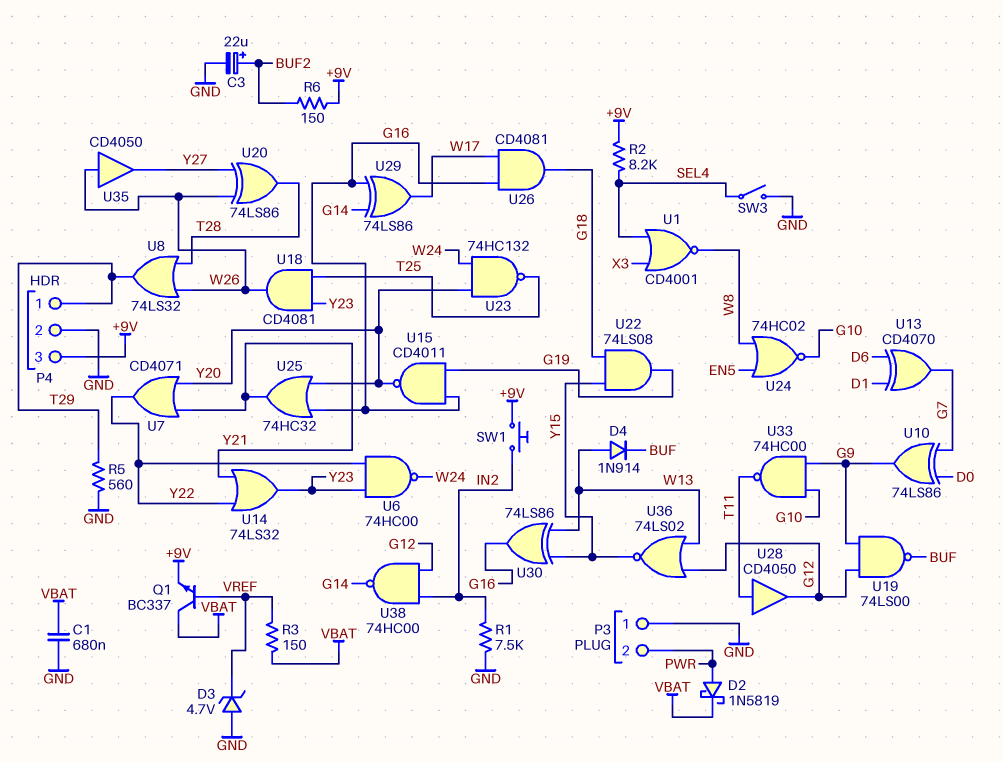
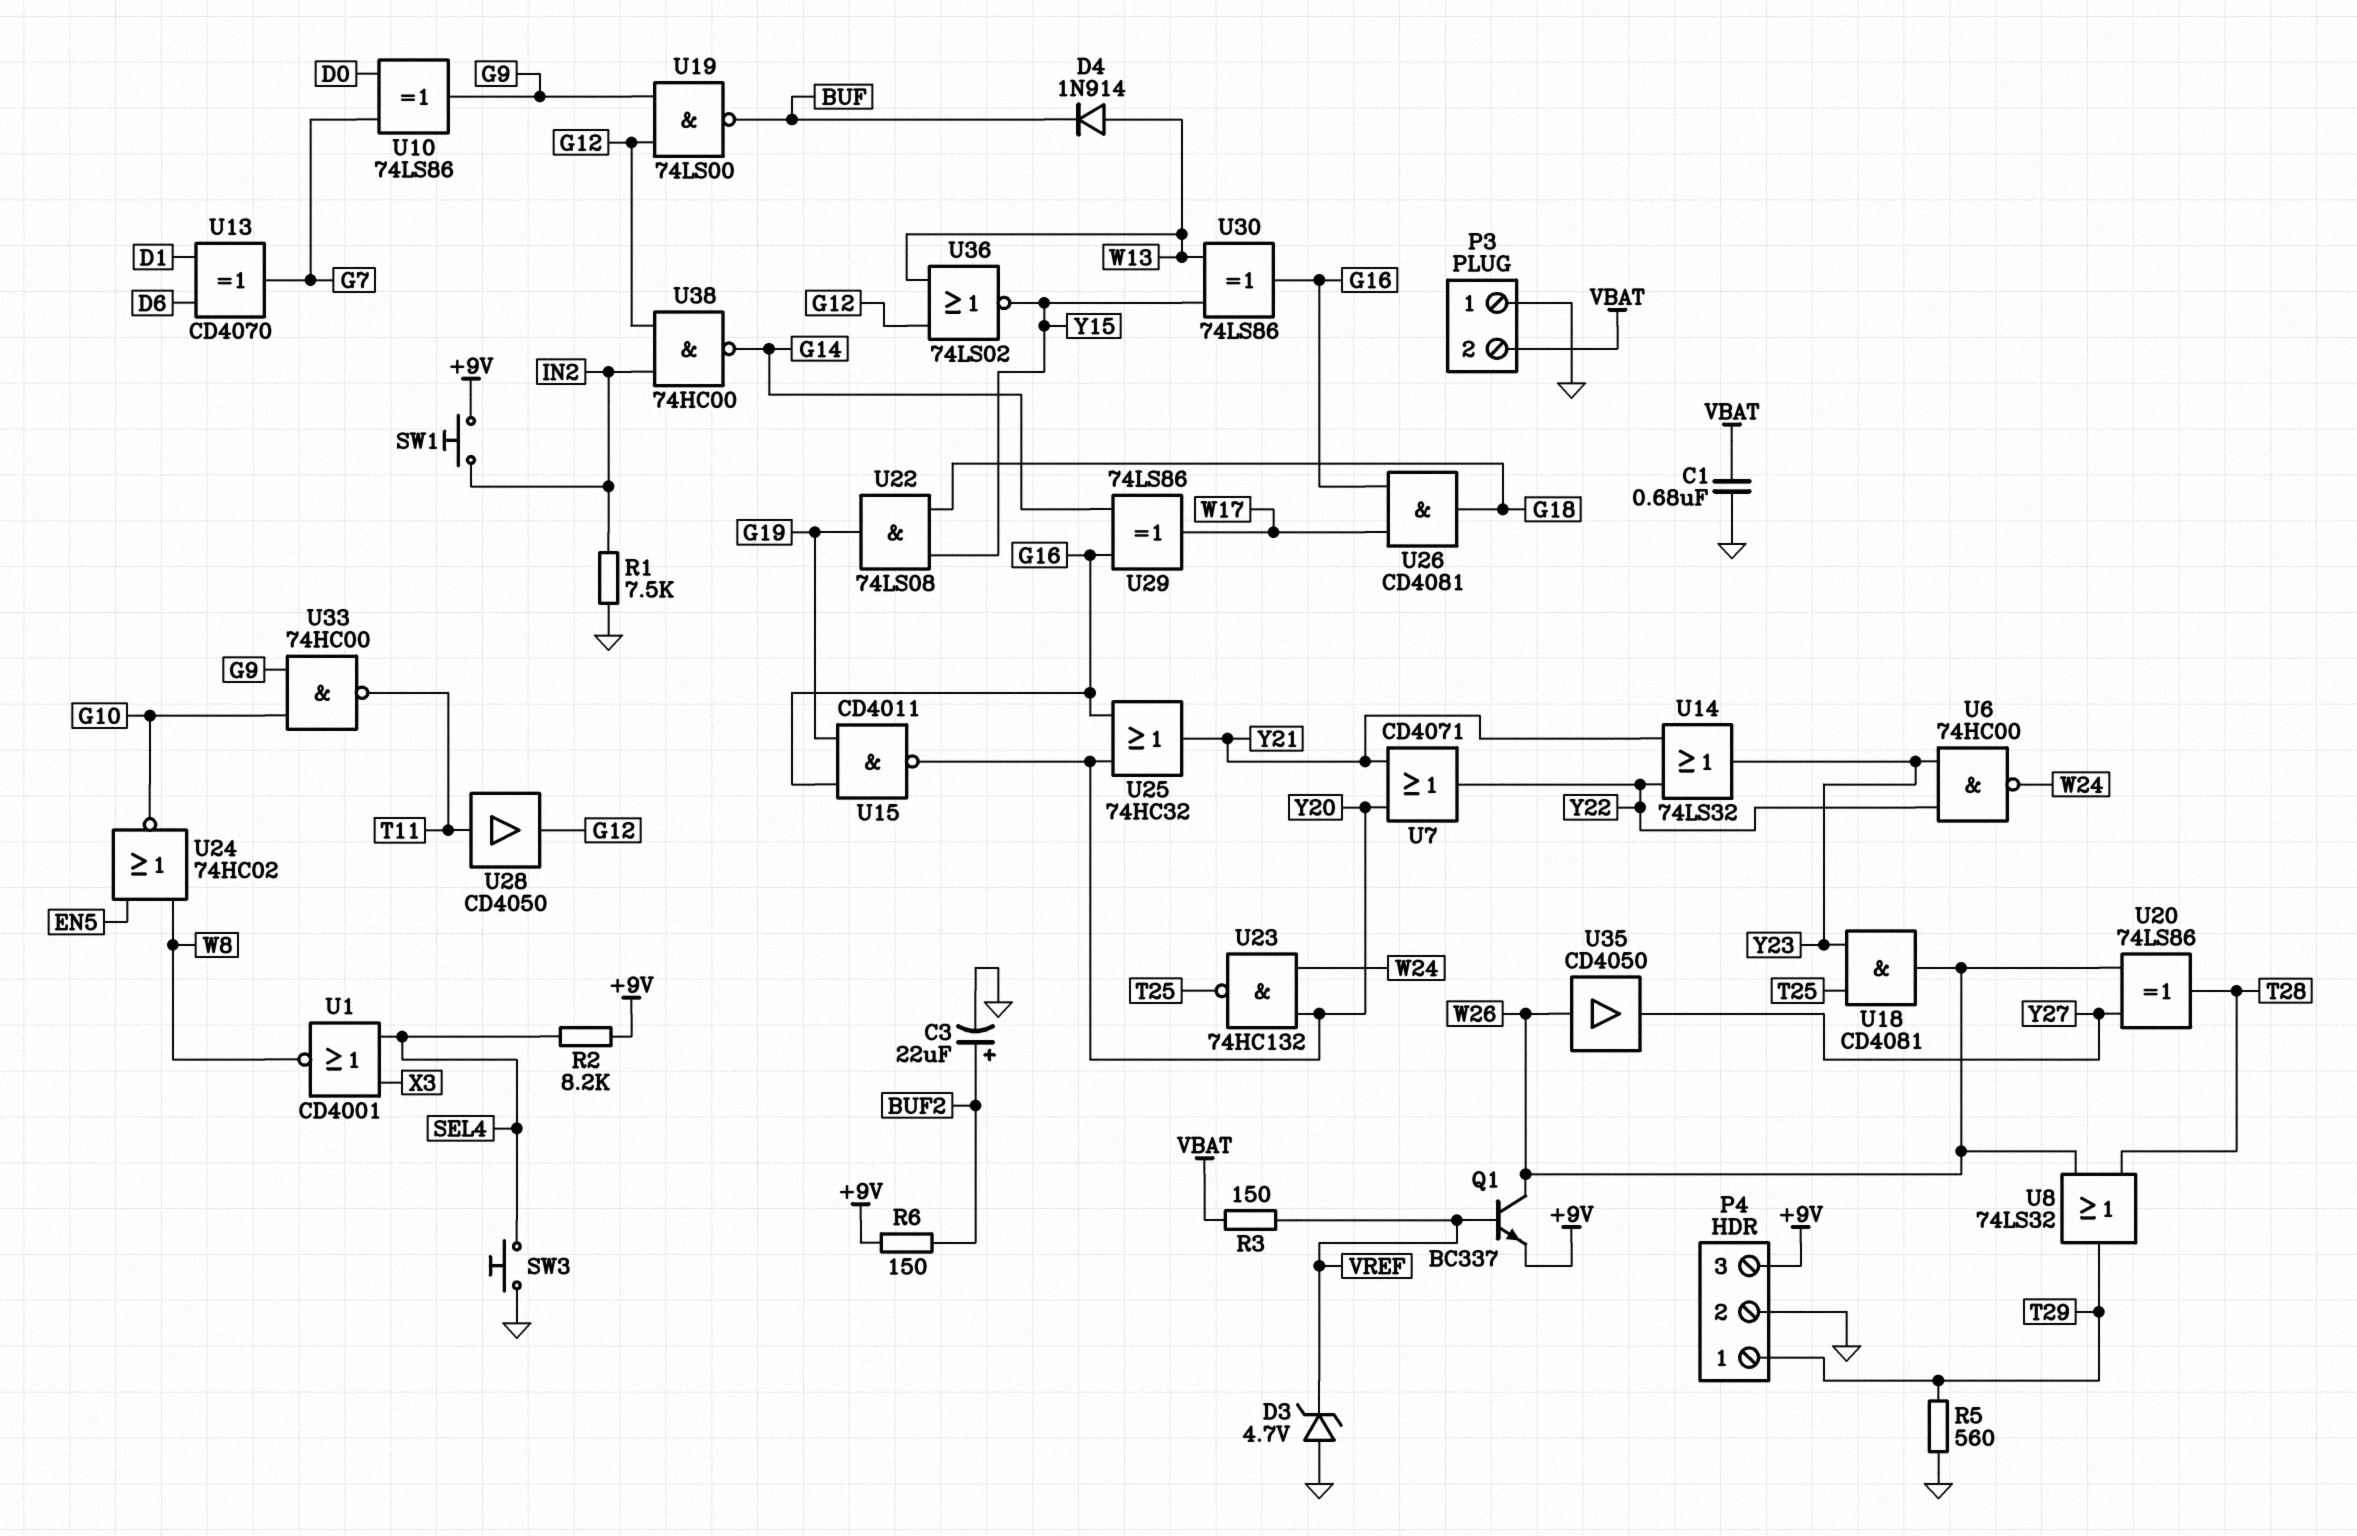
D2: schottky 1N5819 (A PWR, K VBAT) -> none
P3 pin 2: PWR -> VBAT
Q1: NPN BC337 (B VREF, C VBAT, E +9V) -> NPN BC337 (B VREF, C W26, E +9V)
SW3: switch (GND, SEL4) -> button (GND, SEL4)

